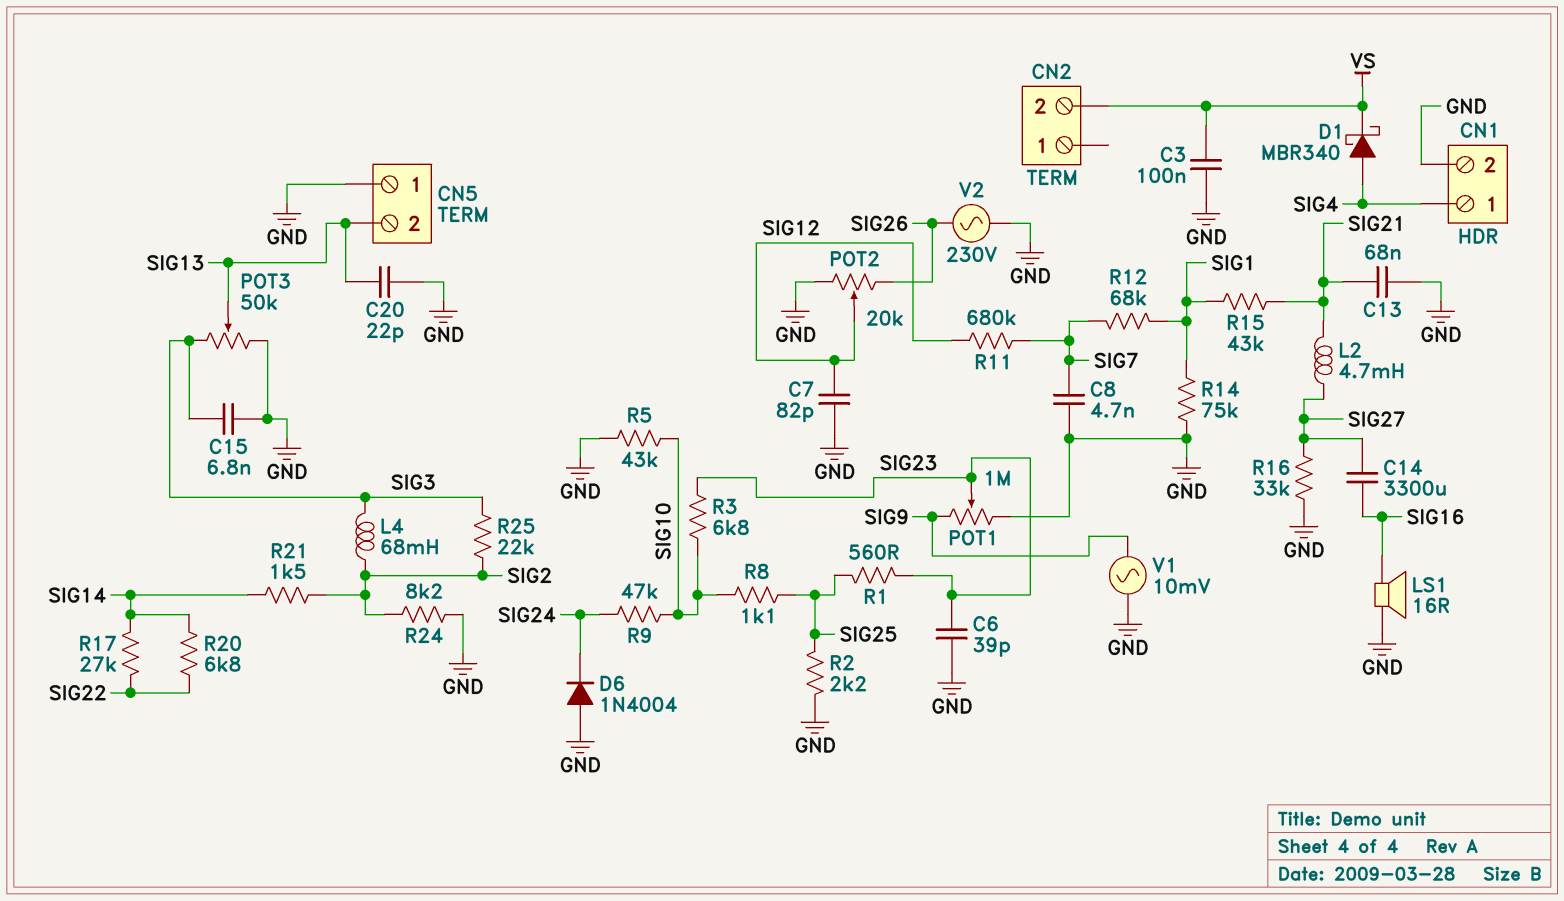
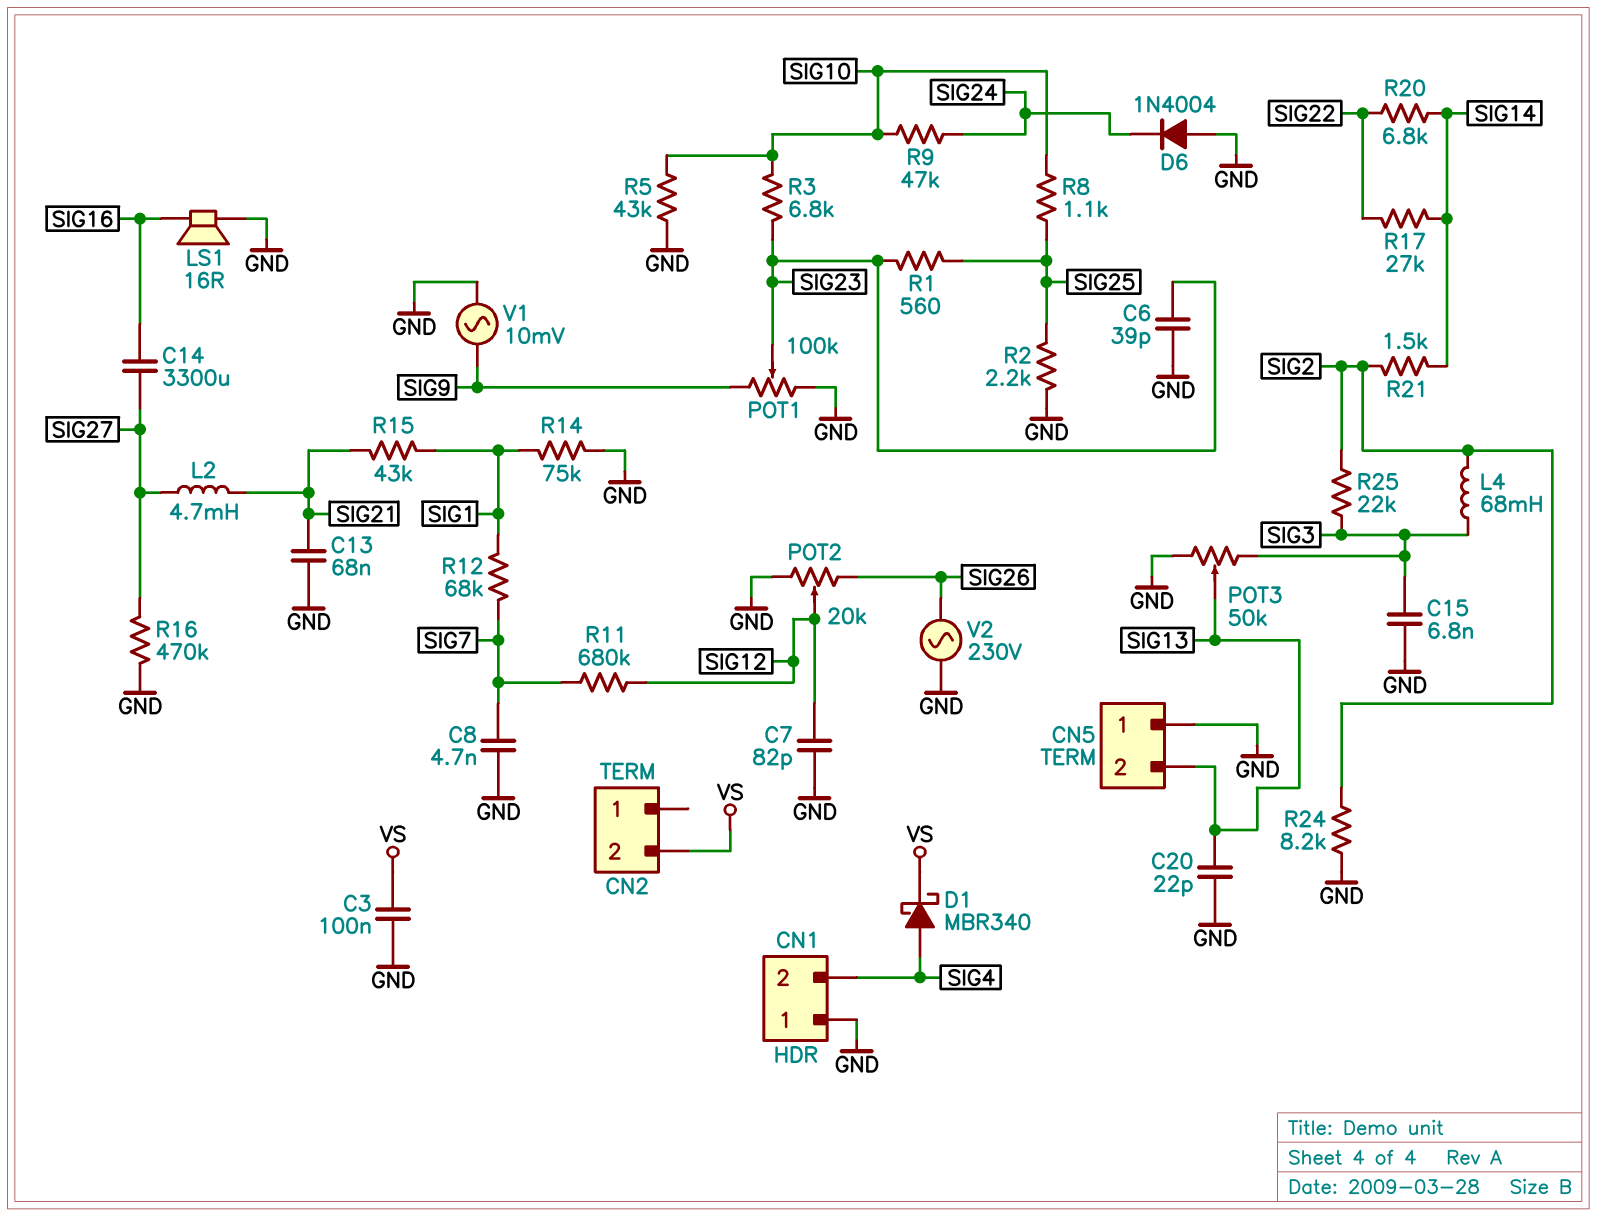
CN1 pin 1: SIG4 -> GND
CN1 pin 2: GND -> SIG4
POT1: 1M (GND, SIG9, wiper SIG23) -> 100k (GND, SIG9, wiper SIG23)
R16: 33k (GND, SIG27) -> 470k (GND, SIG27)

